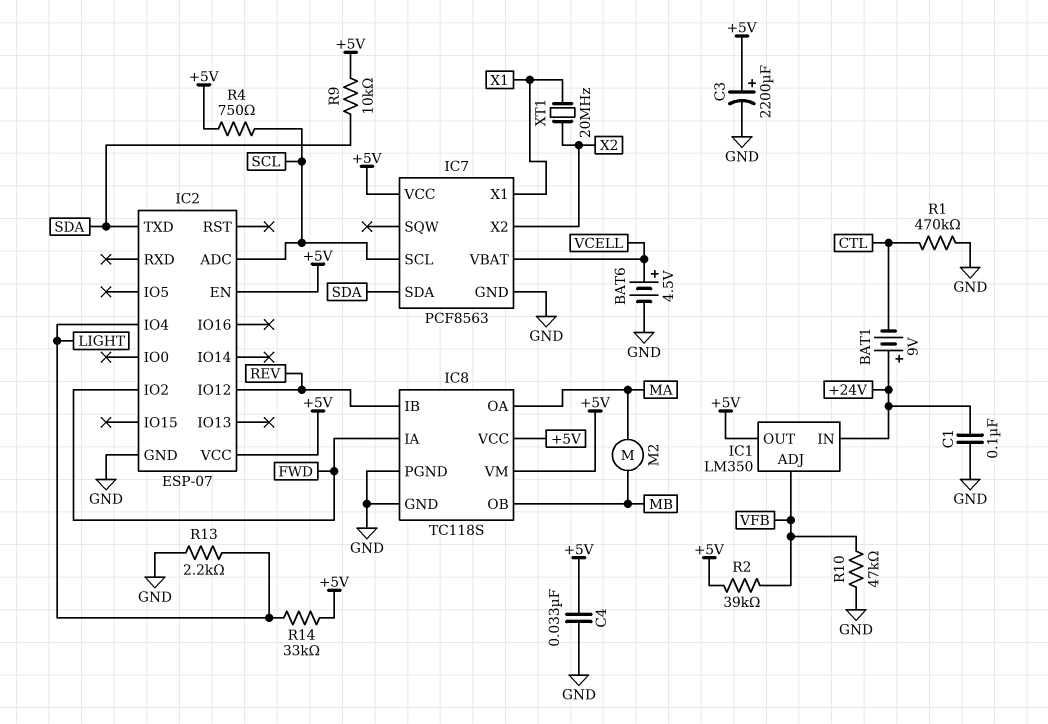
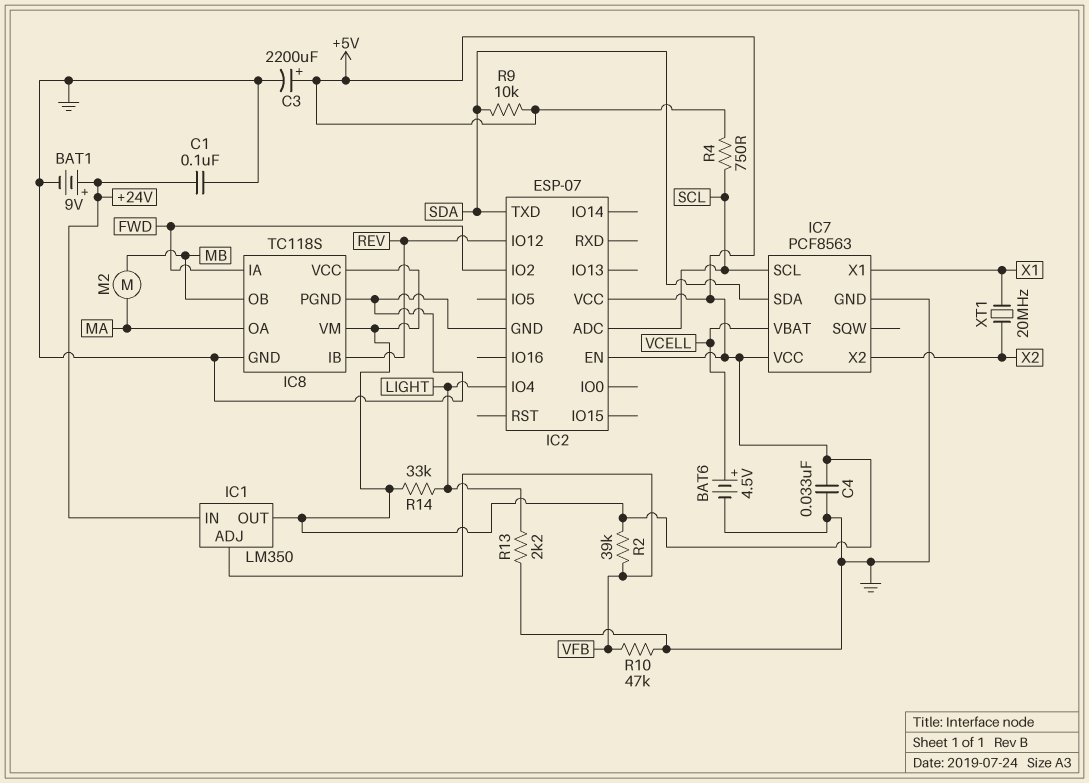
BAT1: 9V (plus +24V, minus CTL) -> 9V (plus +24V, minus GND)
R1: 470k (CTL, GND) -> none

